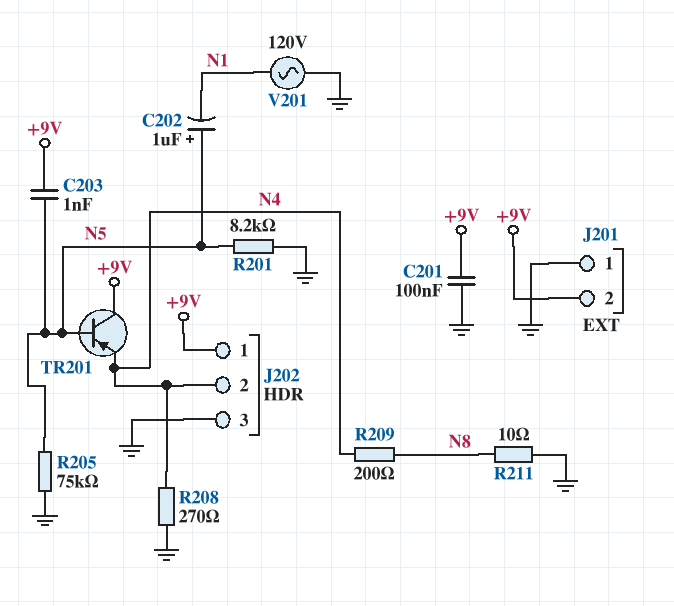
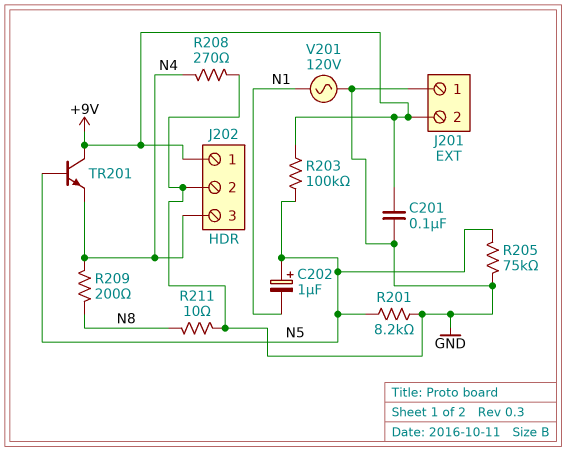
C203: 1nF (+9V, N5) -> none
J202 pin 2: N4 -> GND
J202 pin 3: GND -> N4
R203: none -> 100k (+9V, N5)
TR201: PNP (B N5, C +9V, E N4) -> NPN (B N5, C +9V, E N4)

